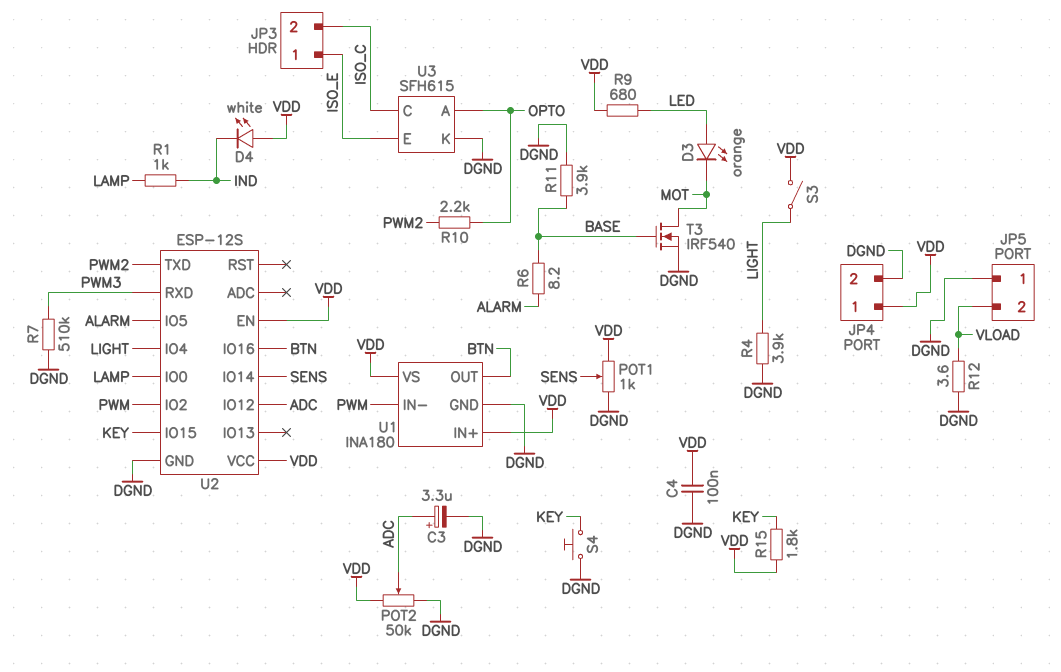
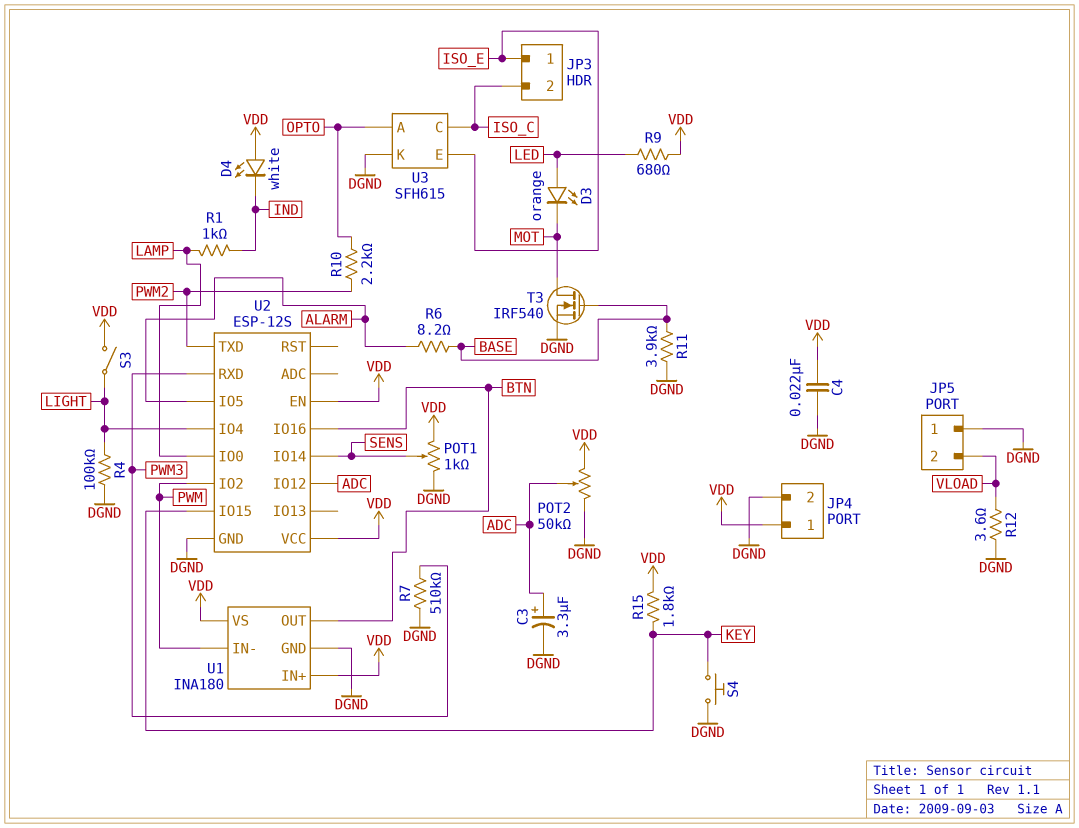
C4: 100nF (DGND, VDD) -> 22nF (DGND, VDD)
R4: 3.9k (DGND, LIGHT) -> 100k (DGND, LIGHT)

